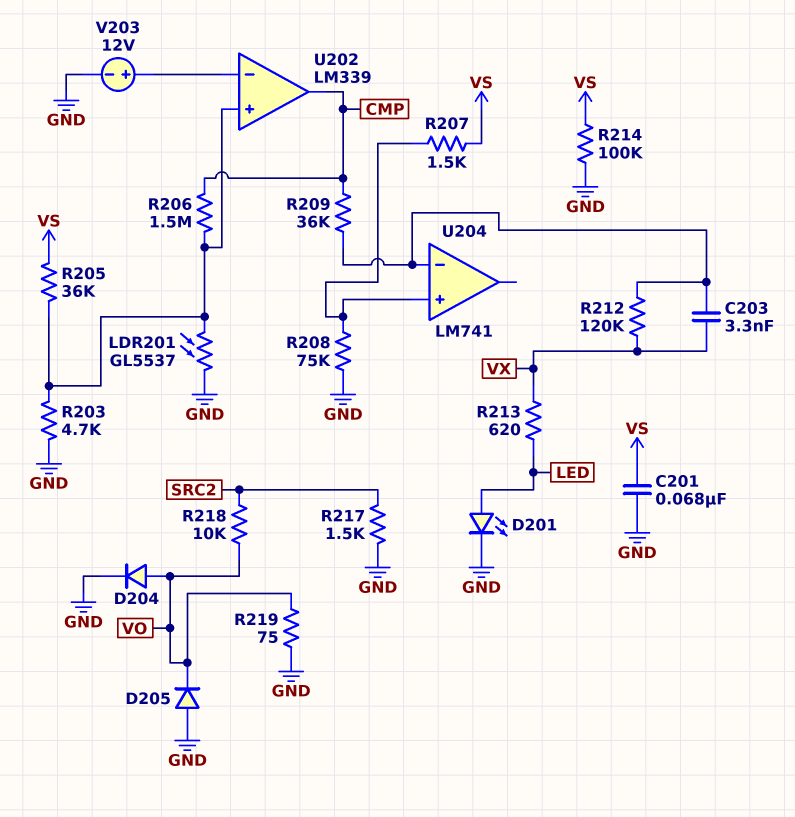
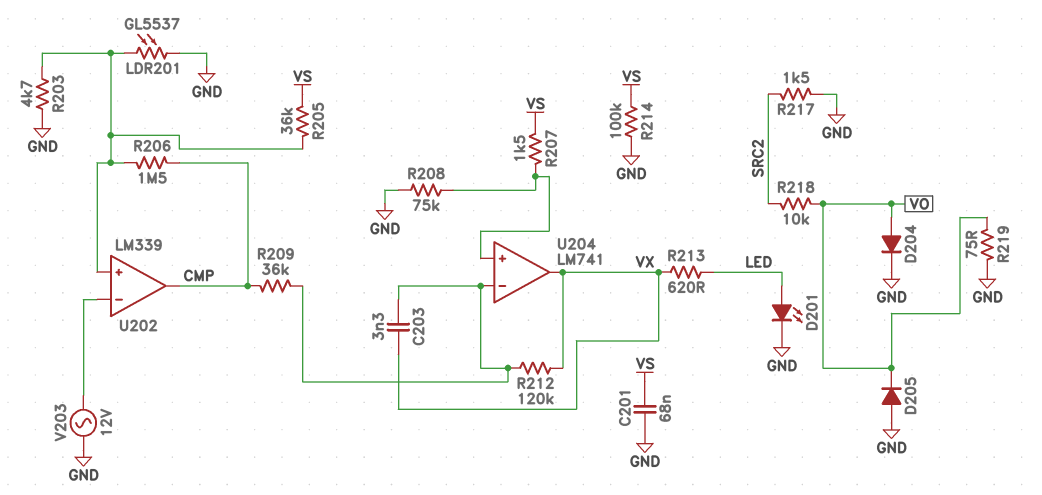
U204 pin out: none -> VX
V203: 12V (plus U202/in-, minus GND) -> AC 12V (GND, U202/in-)

